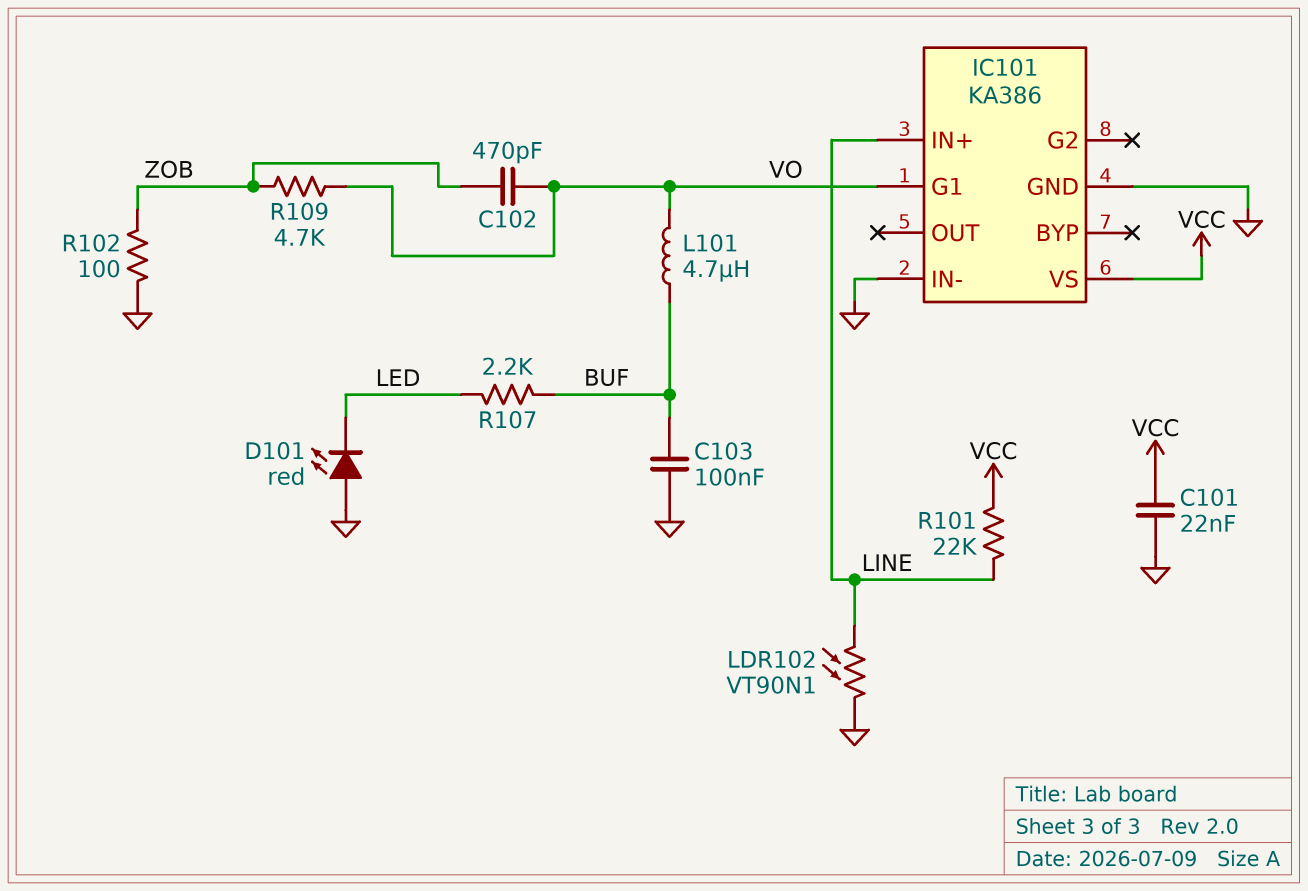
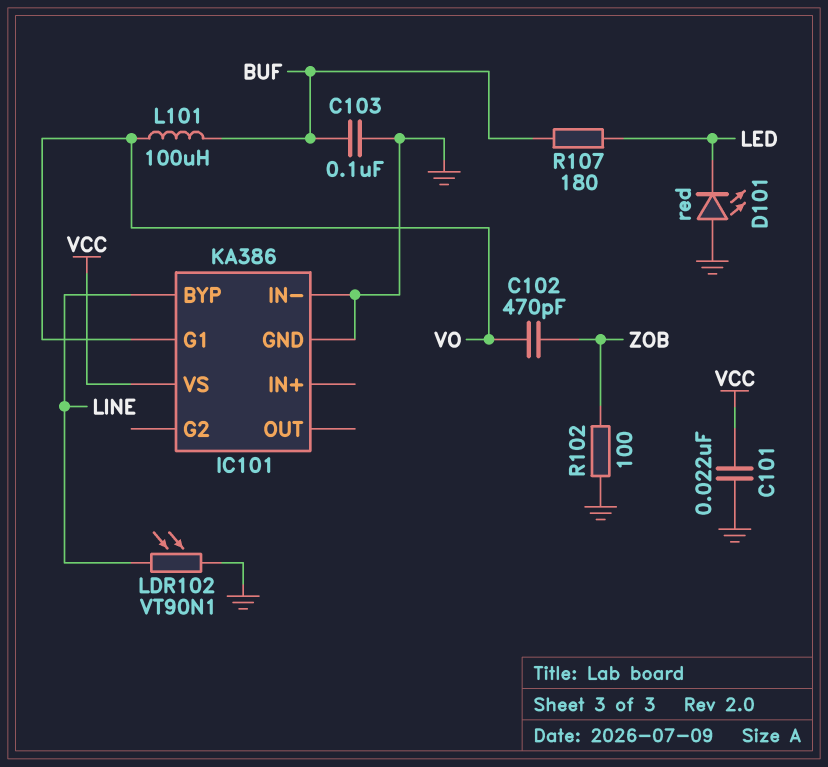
IC101 pin BYP: none -> LINE
IC101 pin IN+: LINE -> none
L101: 4.7uH (BUF, VO) -> 100uH (BUF, VO)
R101: 22k (LINE, VCC) -> none
R107: 2.2k (BUF, LED) -> 180 (BUF, LED)
R109: 4.7k (VO, ZOB) -> none

